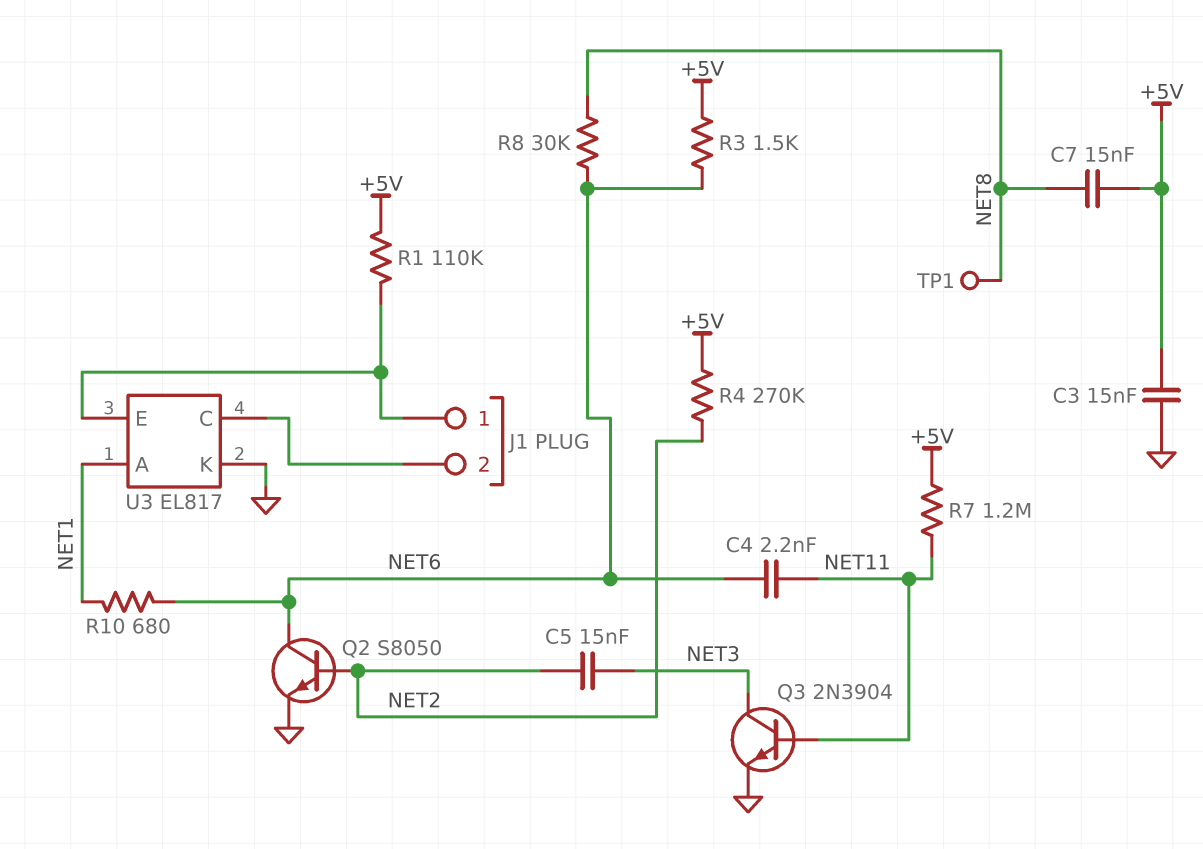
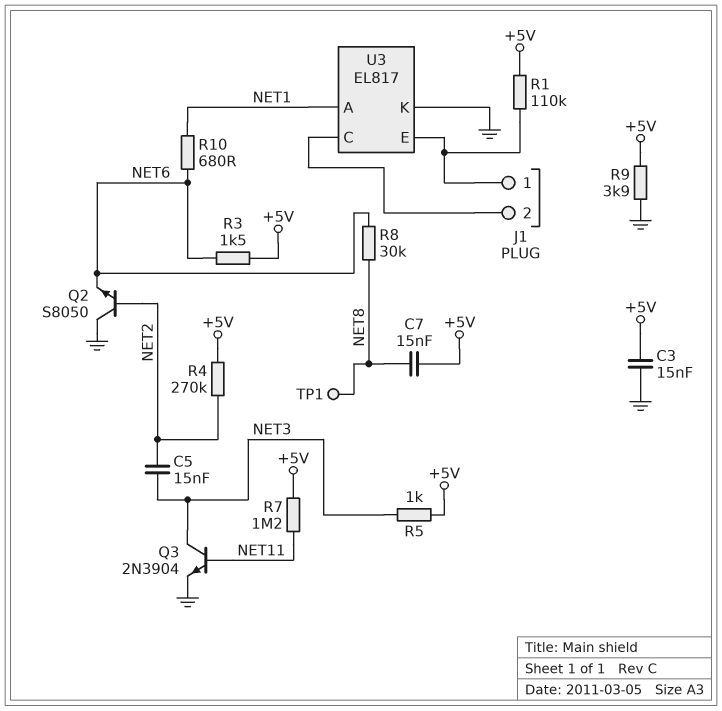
C4: 2.2nF (NET6, NET11) -> none
Q2: NPN S8050 (B NET2, C NET6, E GND) -> NPN S8050 (B NET2, C GND, E NET6)
R5: none -> 1k (+5V, NET3)
R9: none -> 3.9k (+5V, GND)

